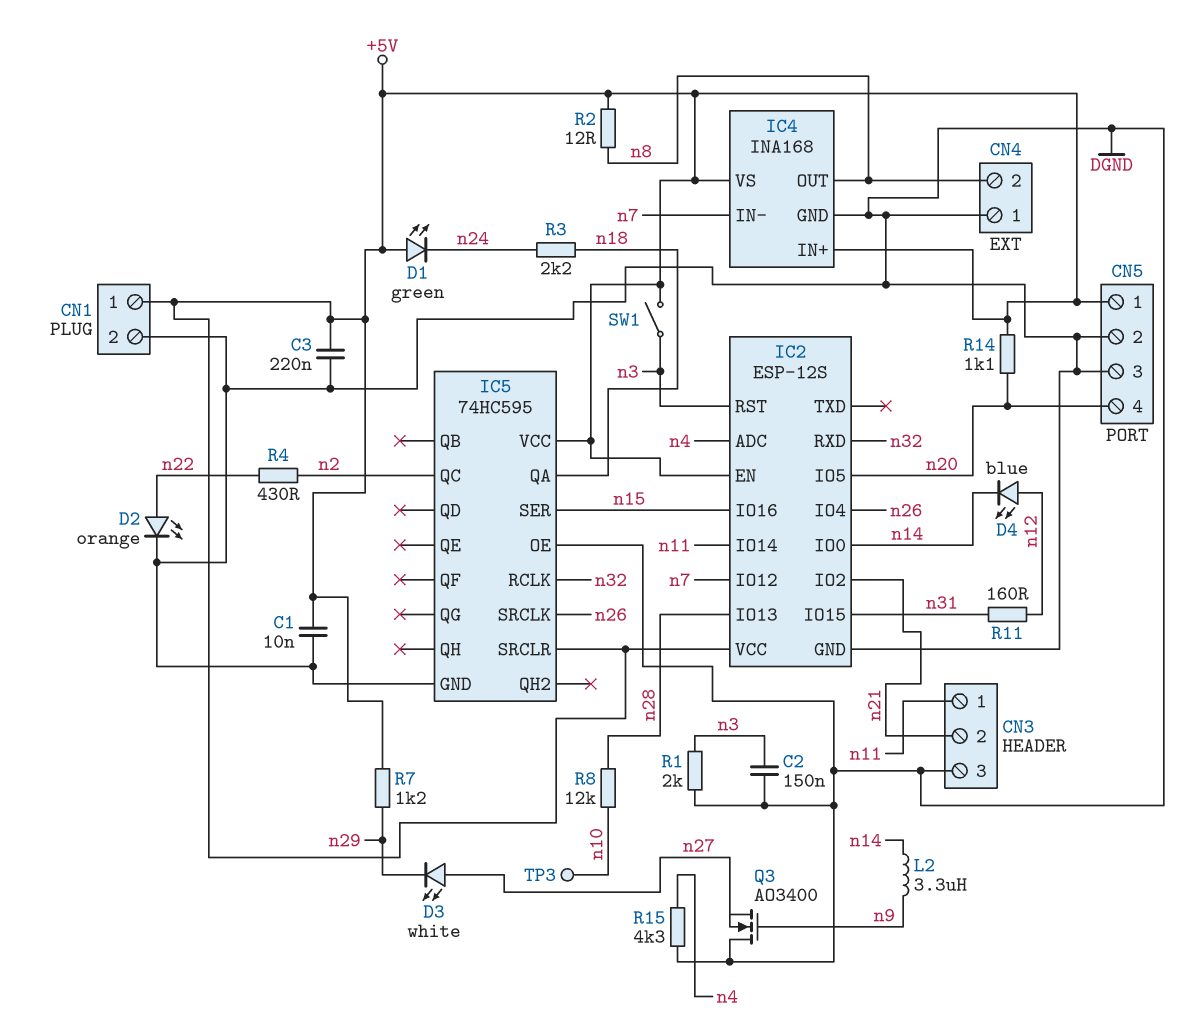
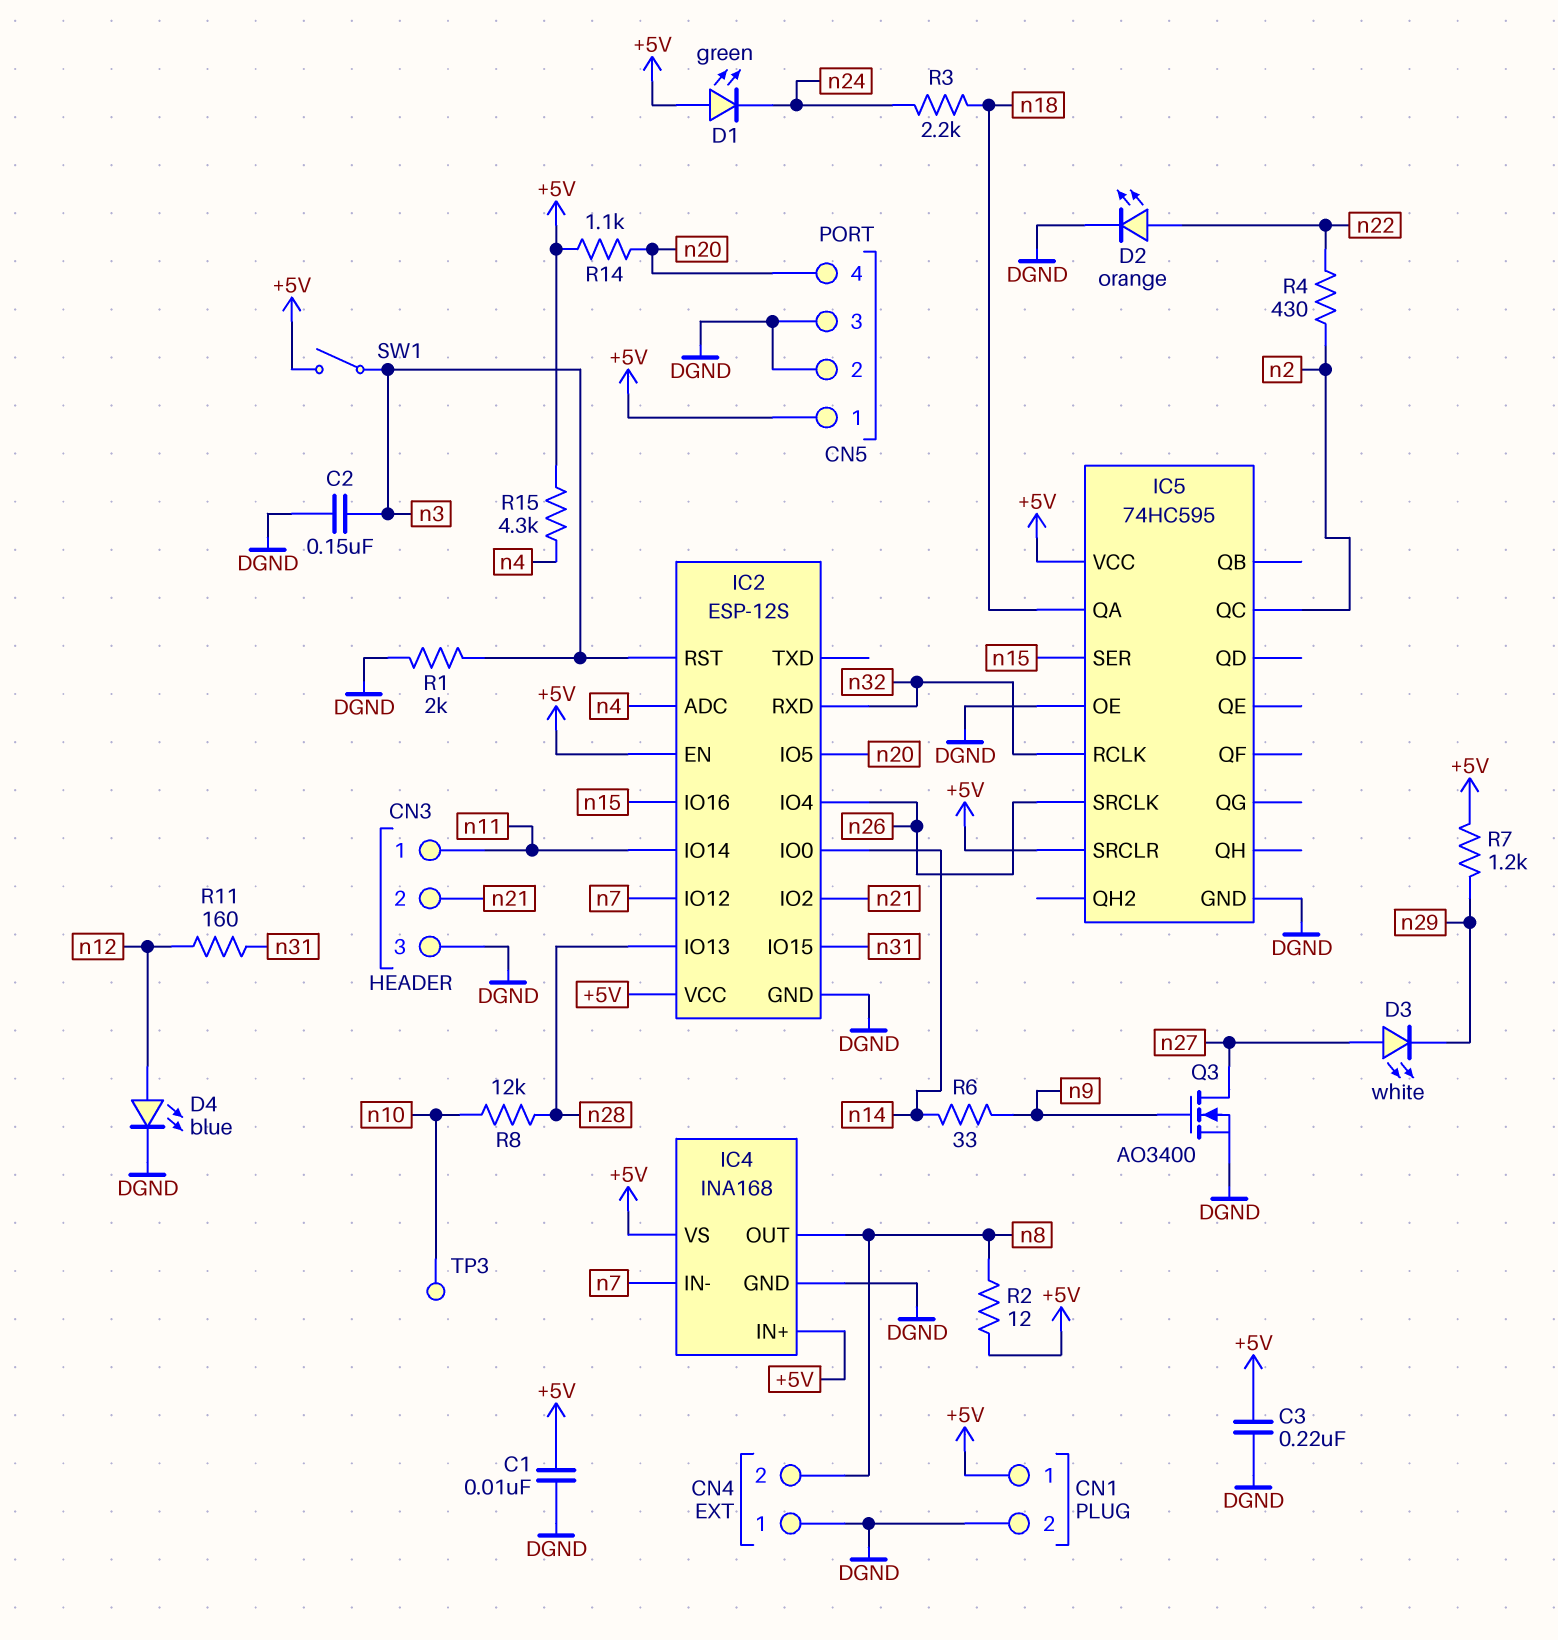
D4: LED blue (A n12, K n14) -> LED blue (A n12, K DGND)
L2: 3.3uH (n9, n14) -> none
Q3: NMOS AO3400 (G n9, D DGND, S n27) -> NMOS AO3400 (G n9, D n27, S DGND)
R6: none -> 33 (n9, n14)
R15: 4.3k (DGND, n4) -> 4.3k (+5V, n4)

